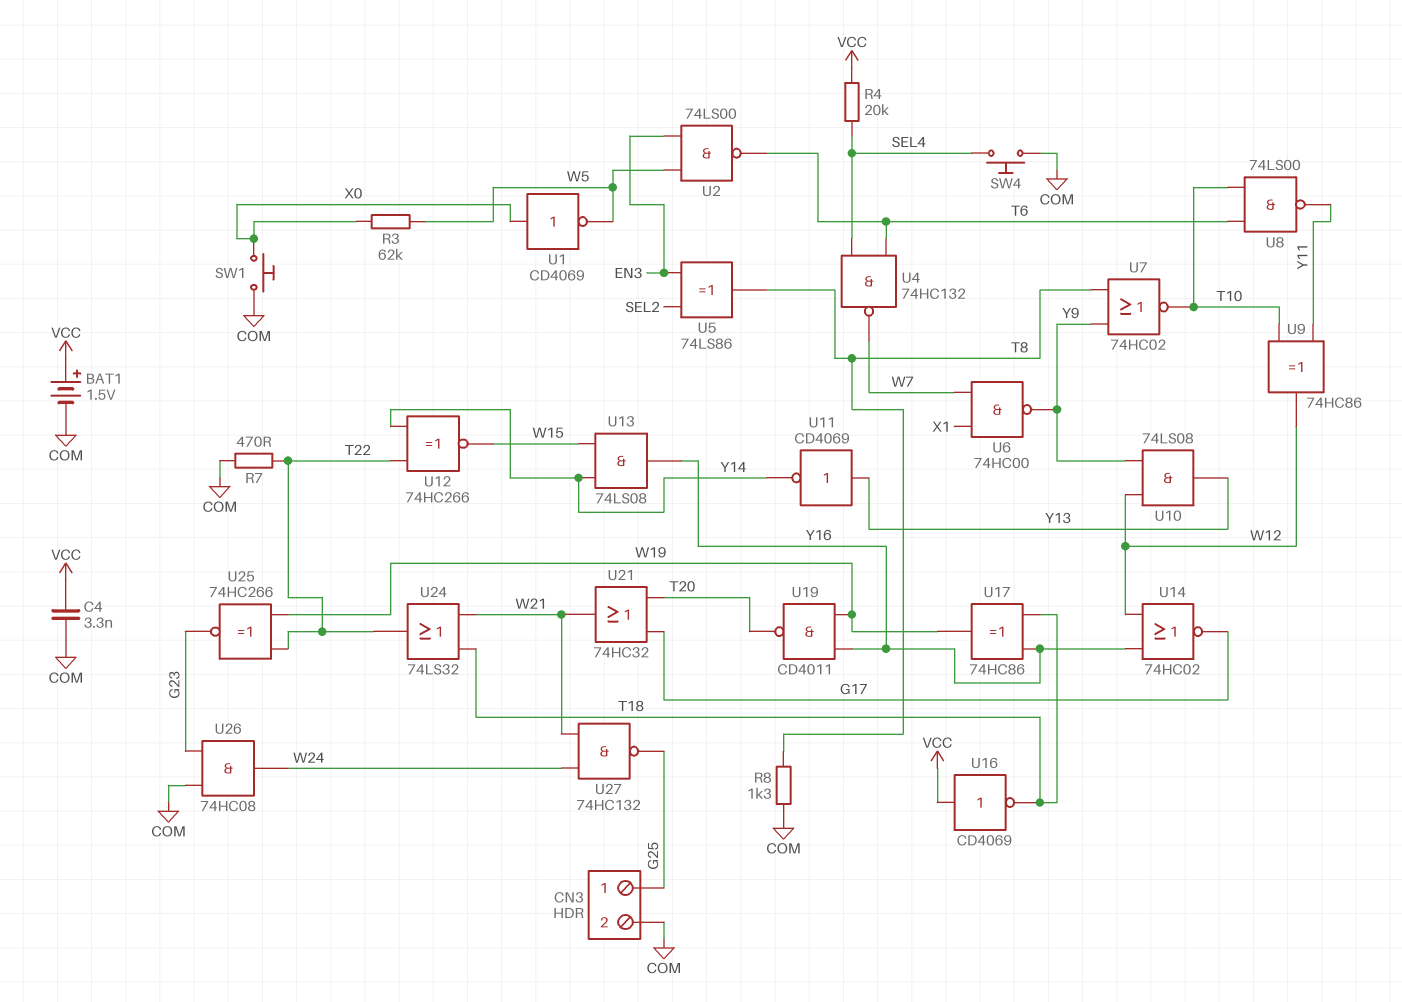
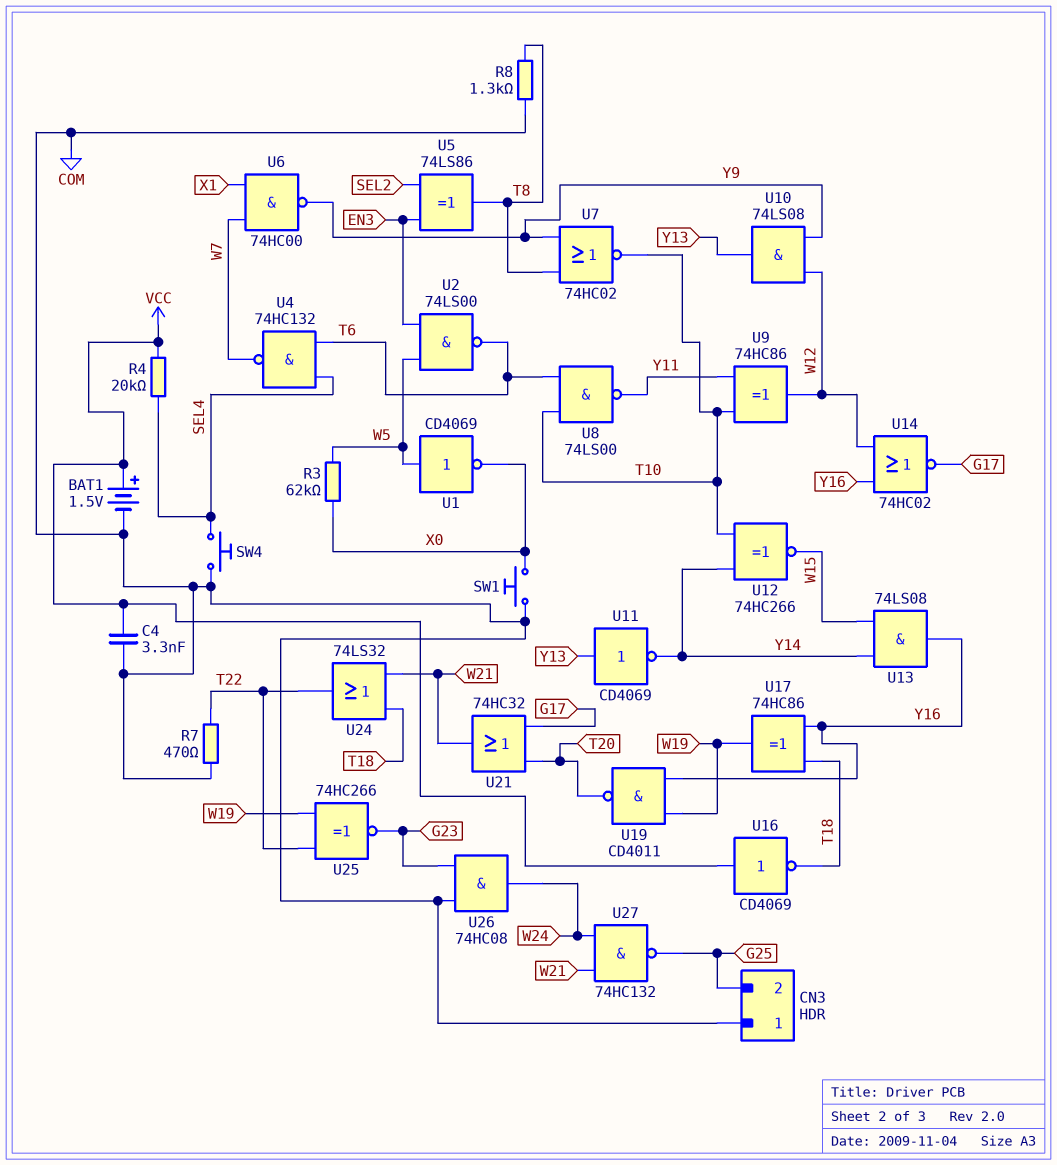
CN3 pin 1: G25 -> COM
CN3 pin 2: COM -> G25
U1: NOT CD4069 (in X0, out W5) -> NOT CD4069 (in W5, out X0)
U12: XNOR 74HC266 (in T22, in Y14, out W15) -> XNOR 74HC266 (in T10, in Y14, out W15)

